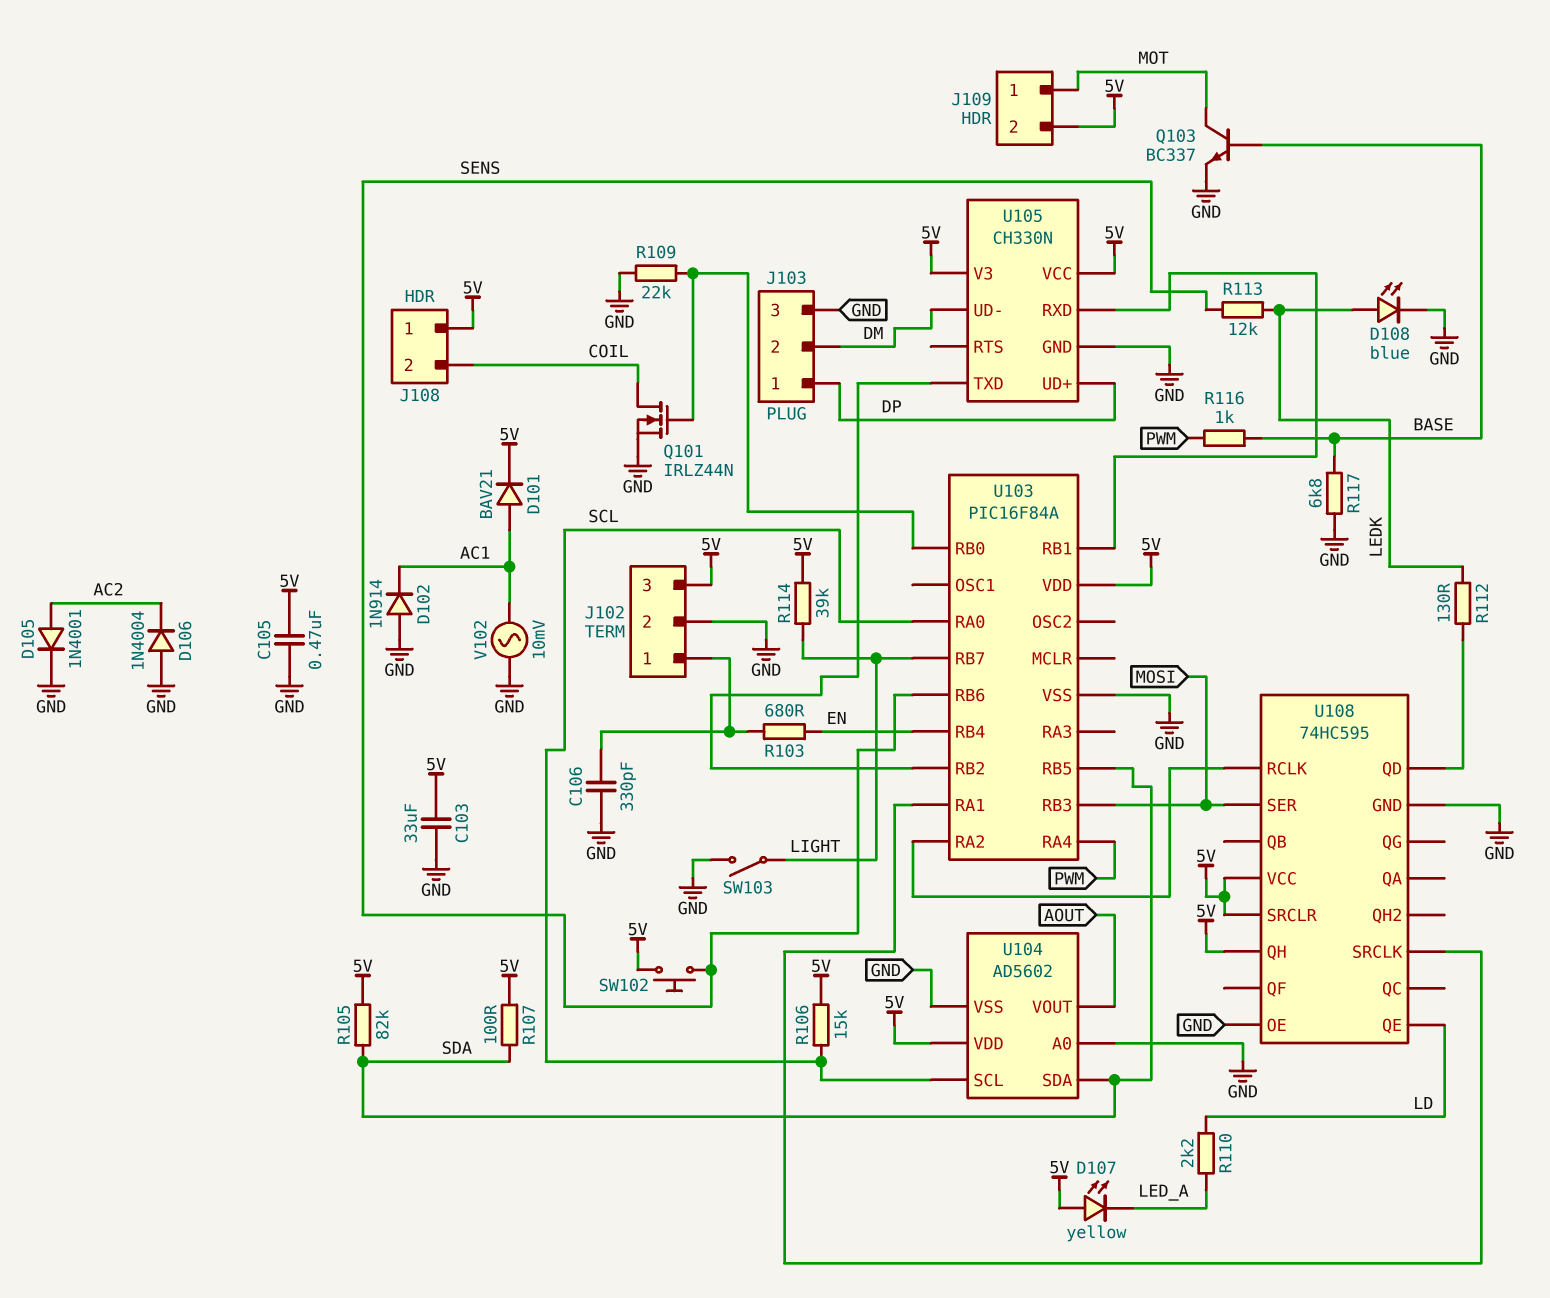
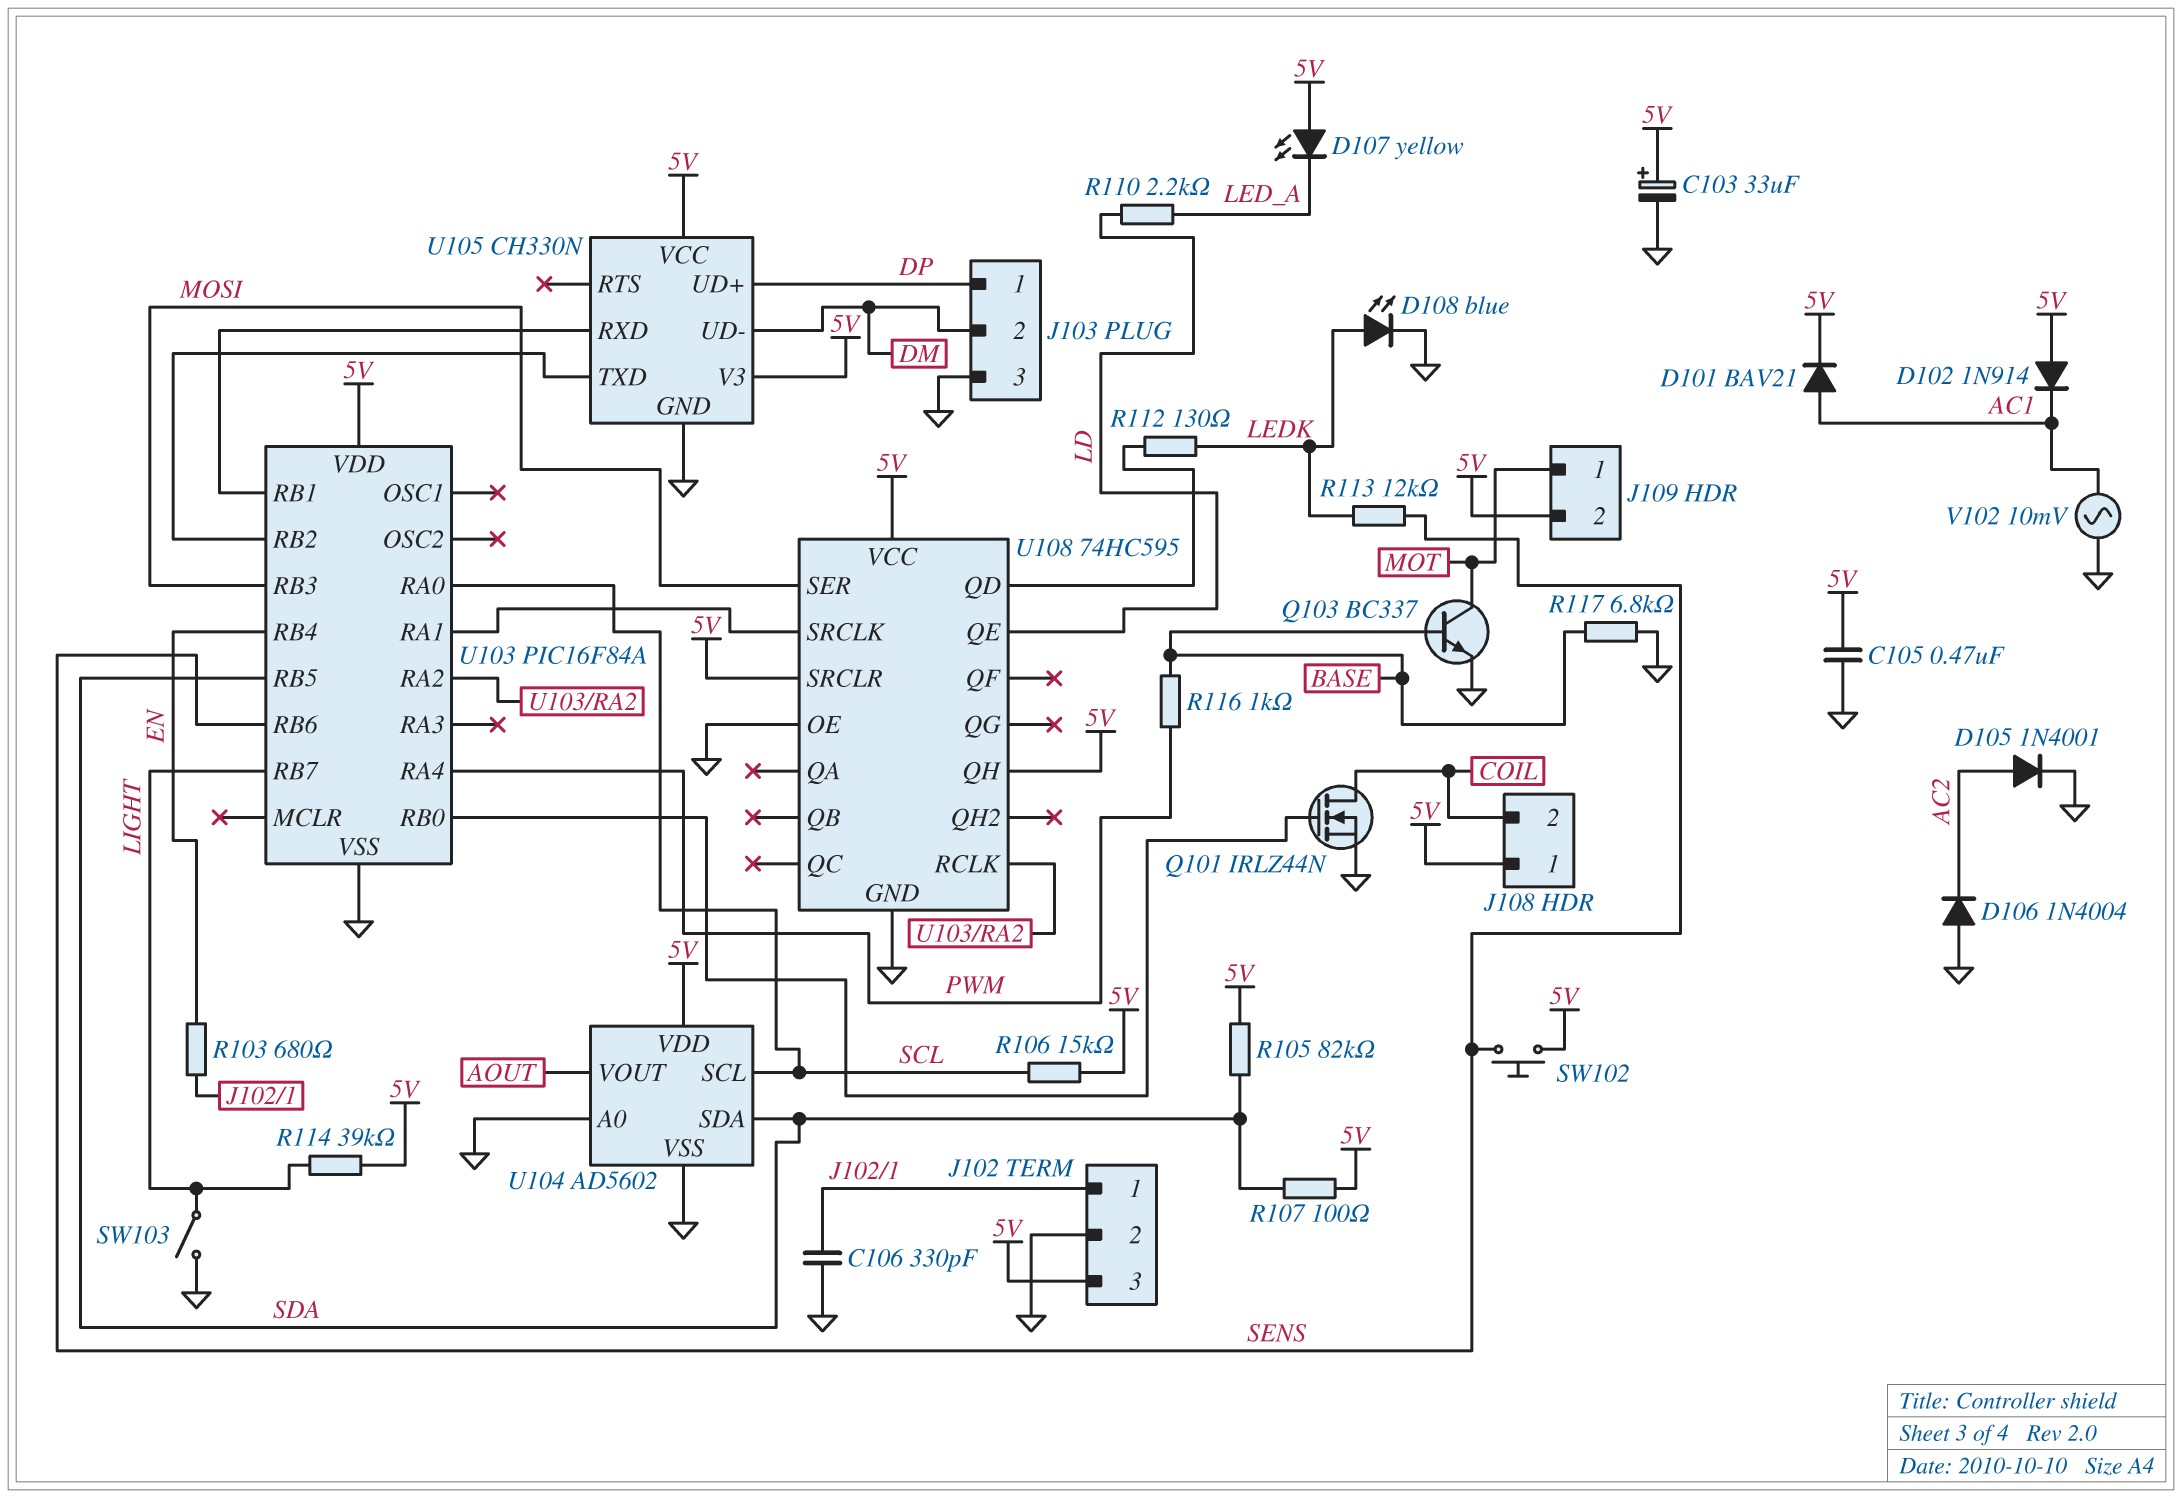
C103: 33uF (5V, GND) -> 33uF (plus 5V, minus GND)
D102: diode 1N914 (A GND, K AC1) -> diode 1N914 (A 5V, K AC1)
R109: 22k (GND, U103/RB0) -> none

